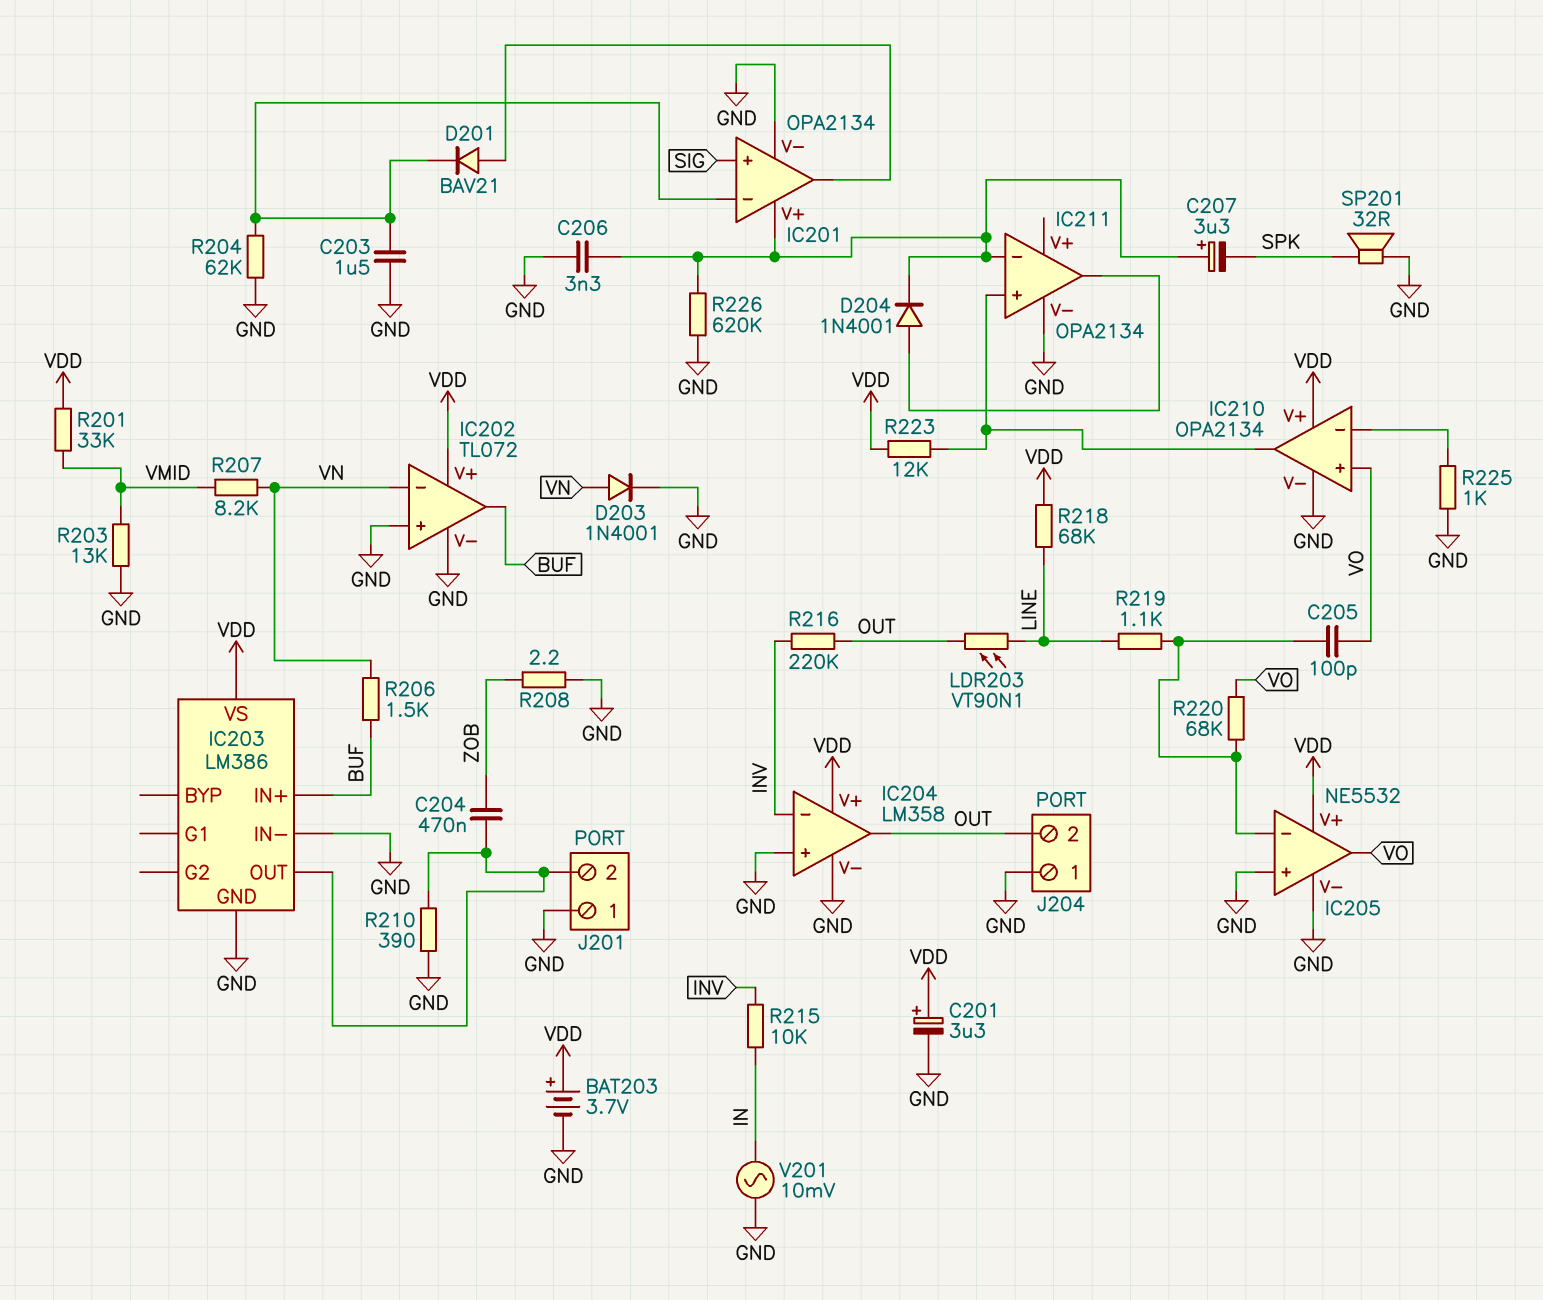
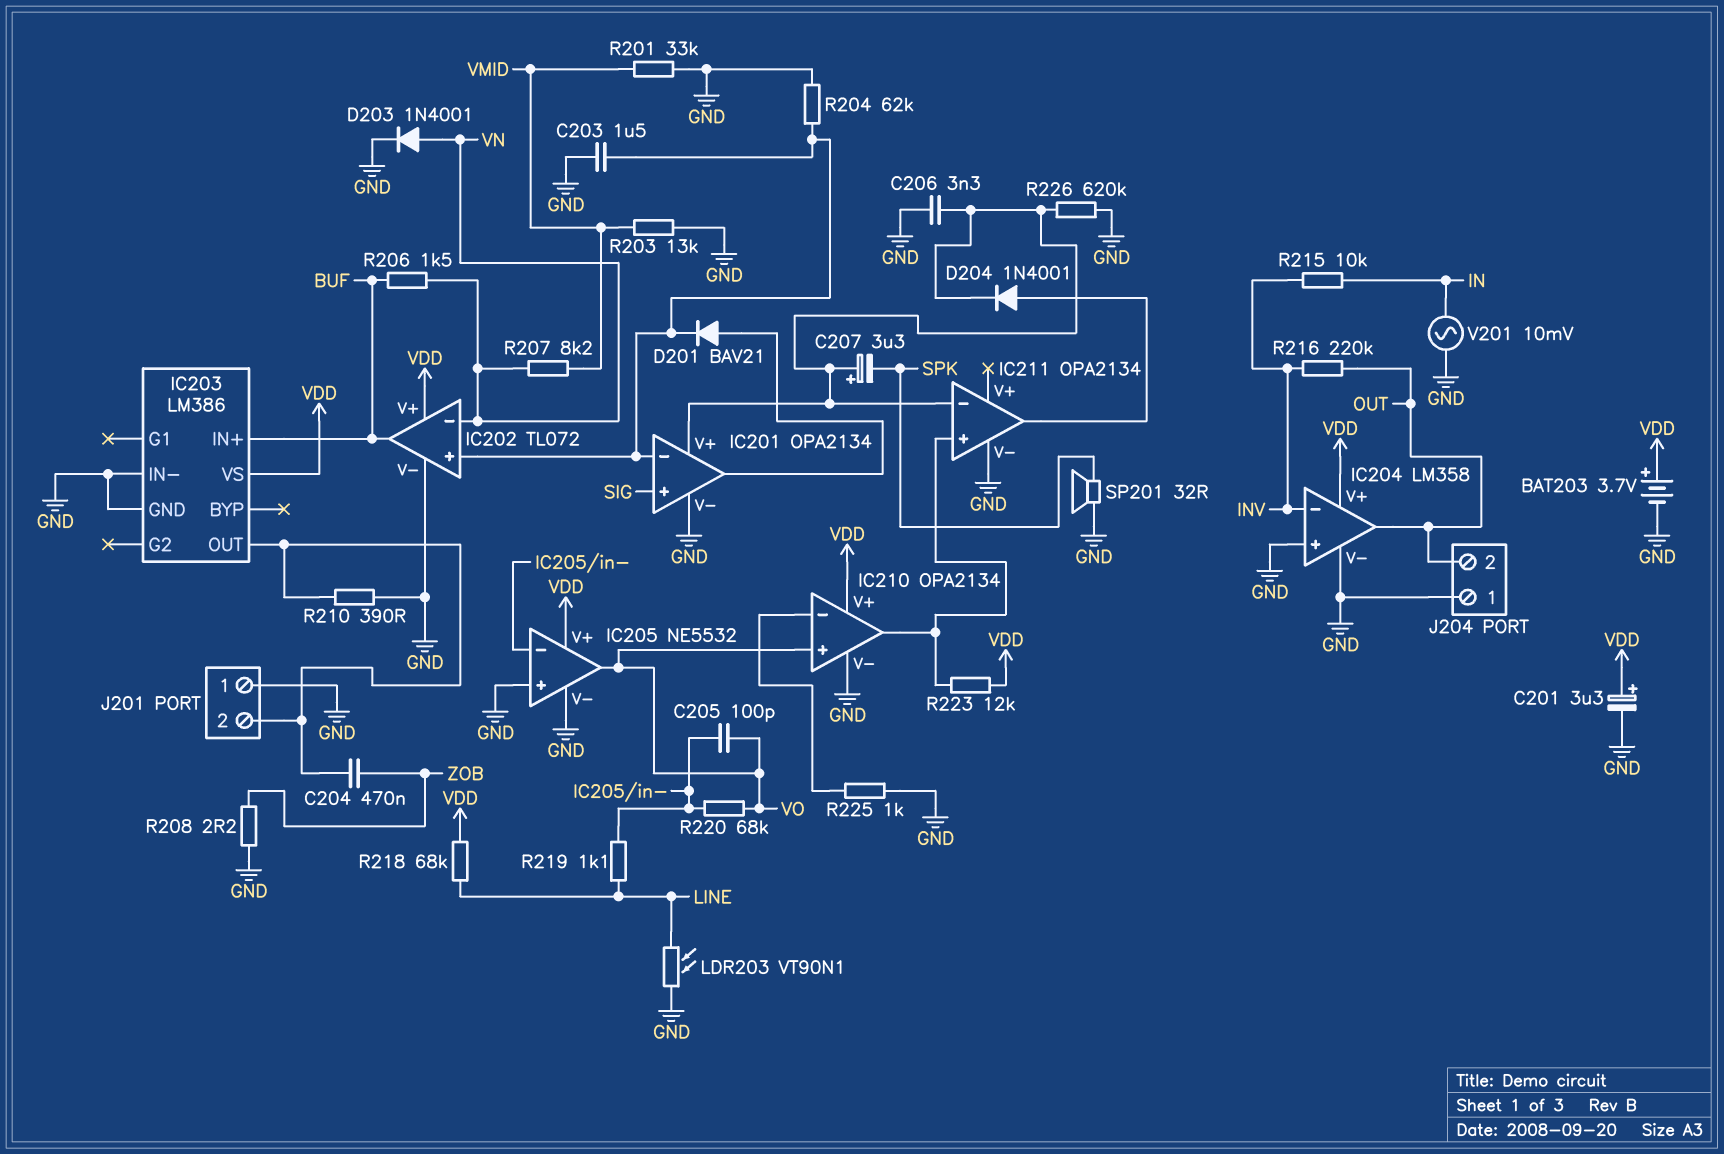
IC202 pin in+: GND -> IC201/in-
LDR203: VT90N1 (LINE, OUT) -> VT90N1 (GND, LINE)
R201: 33k (VDD, VMID) -> 33k (GND, VMID)

